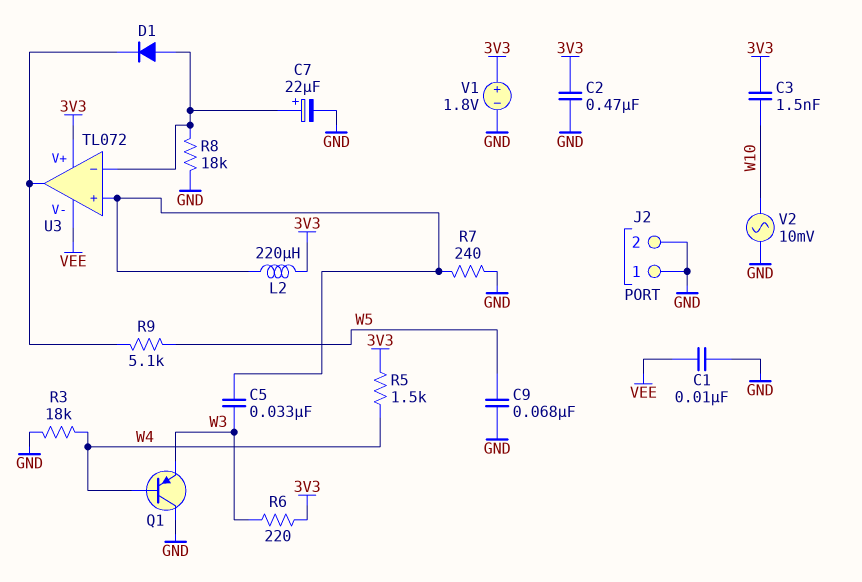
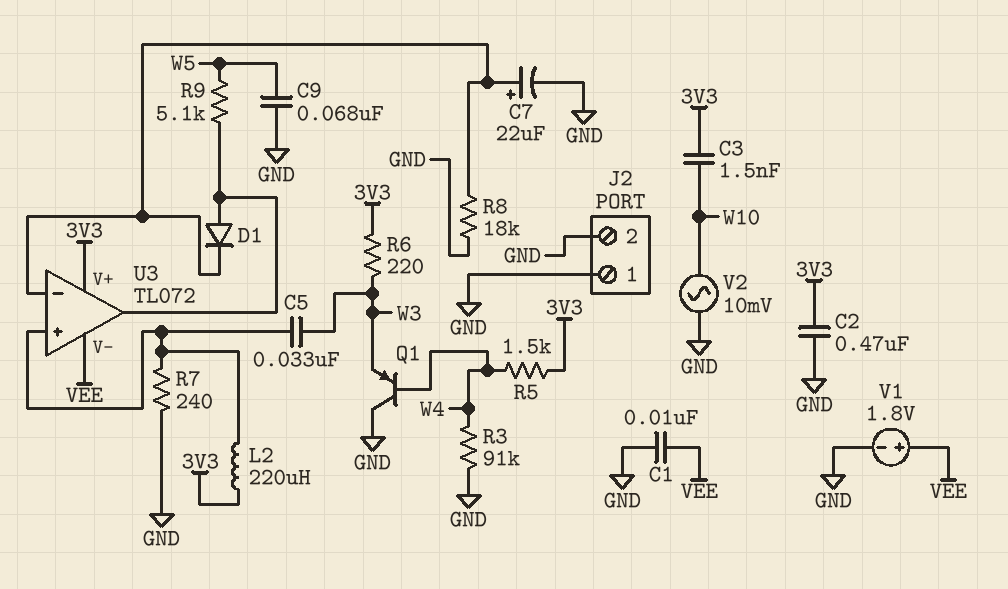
D1: diode (A U3/in-, K U3/out) -> diode (A U3/out, K U3/in-)
R3: 18k (GND, W4) -> 91k (GND, W4)
V1: 1.8V (plus 3V3, minus GND) -> 1.8V (plus VEE, minus GND)

